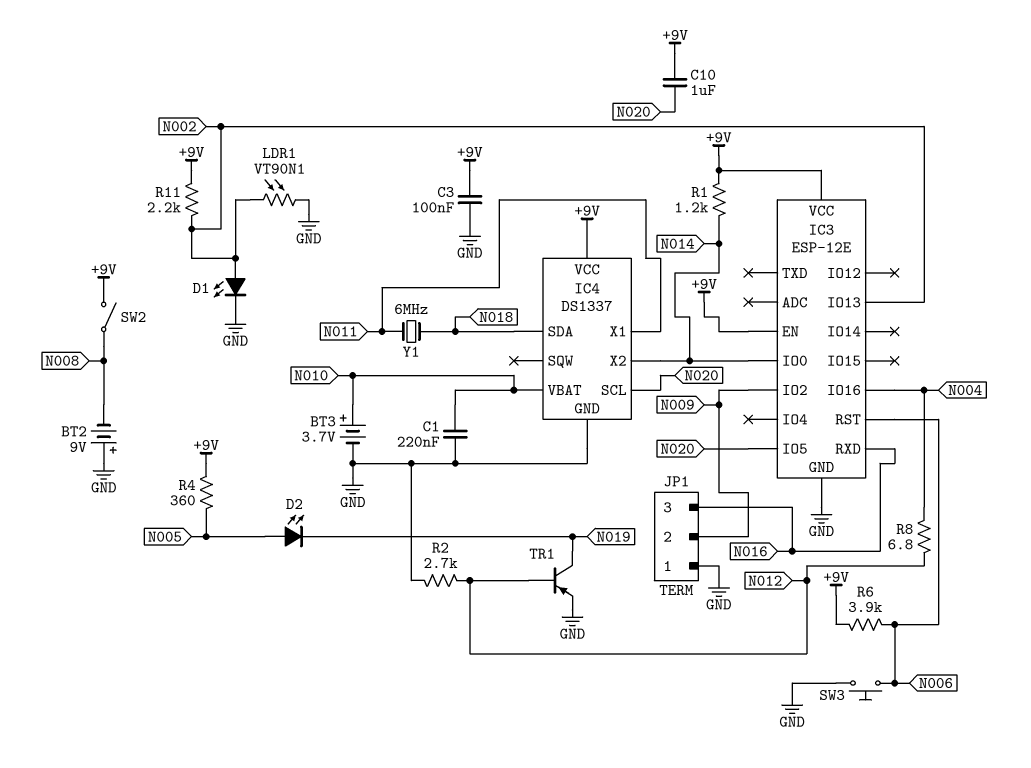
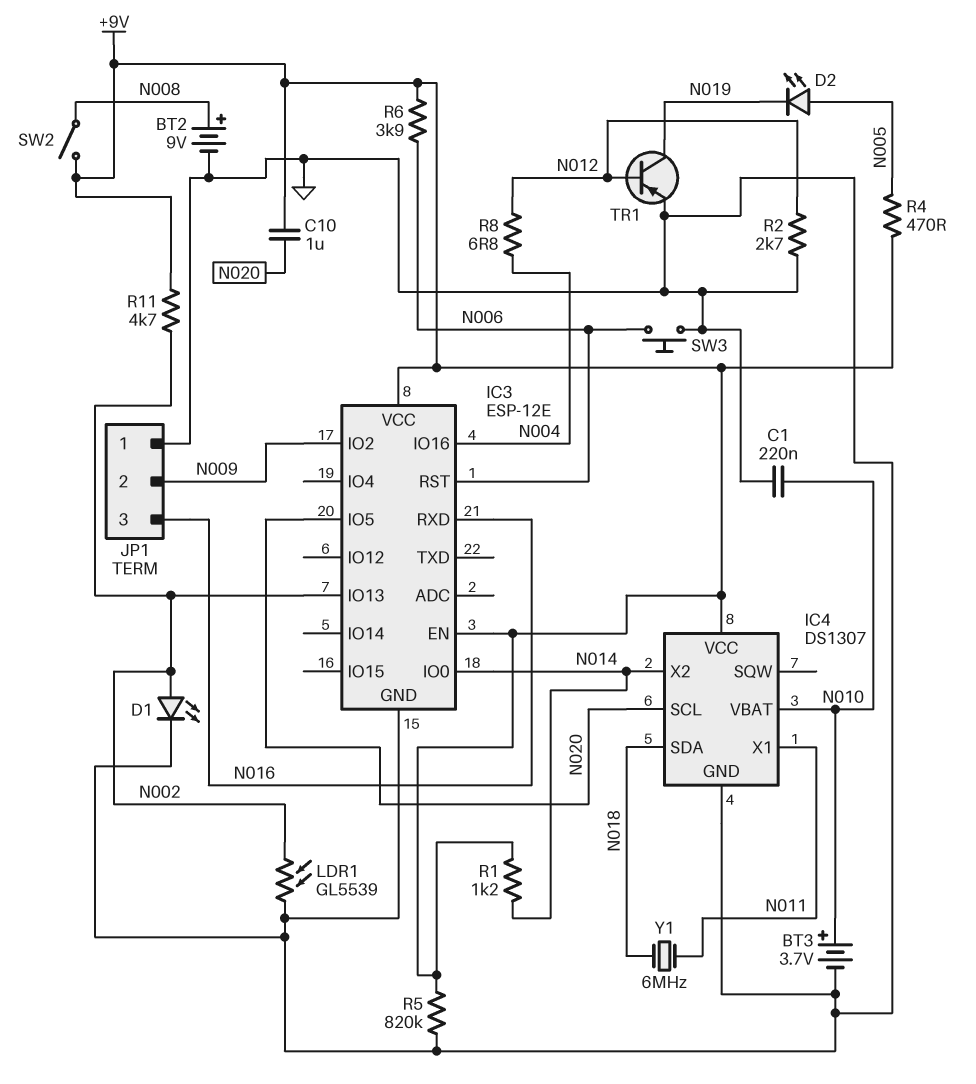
BT2: 9V (plus GND, minus N008) -> 9V (plus N008, minus GND)
C3: 100nF (+9V, GND) -> none
IC4: DS1337 -> DS1307
LDR1: VT90N1 (GND, N002) -> GL5539 (GND, N002)
R4: 360 (+9V, N005) -> 470 (+9V, N005)
R5: none -> 820k (+9V, GND)
R11: 2.2k (+9V, N002) -> 4.7k (+9V, N002)

